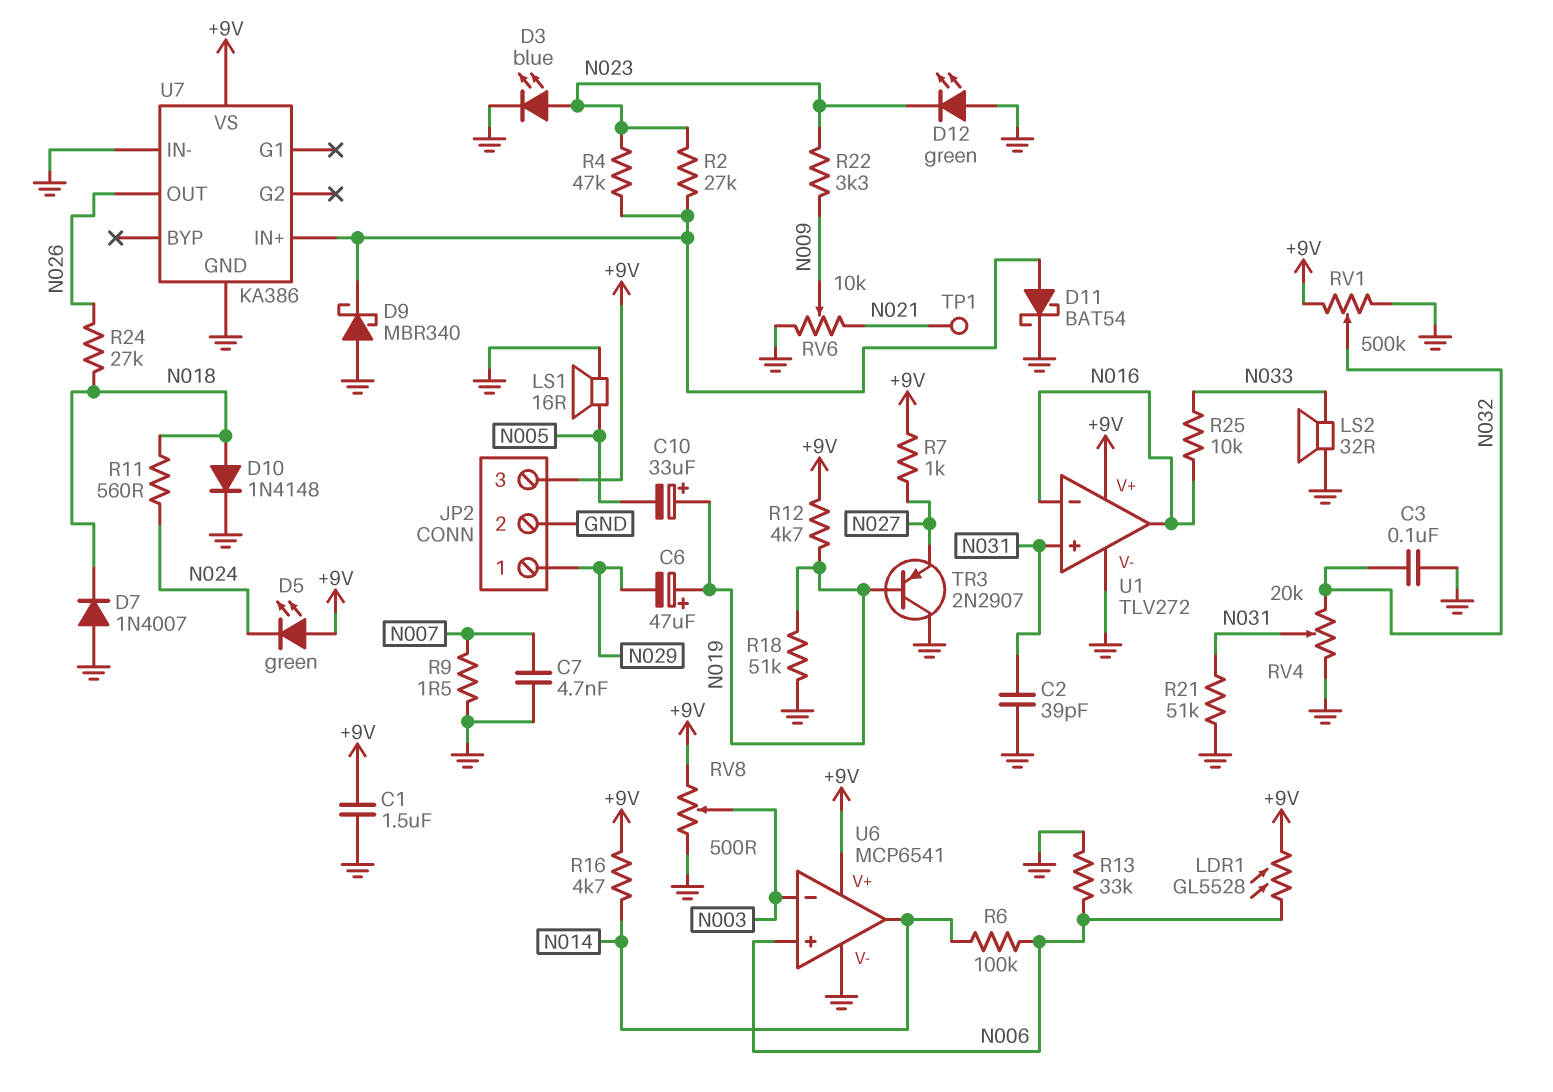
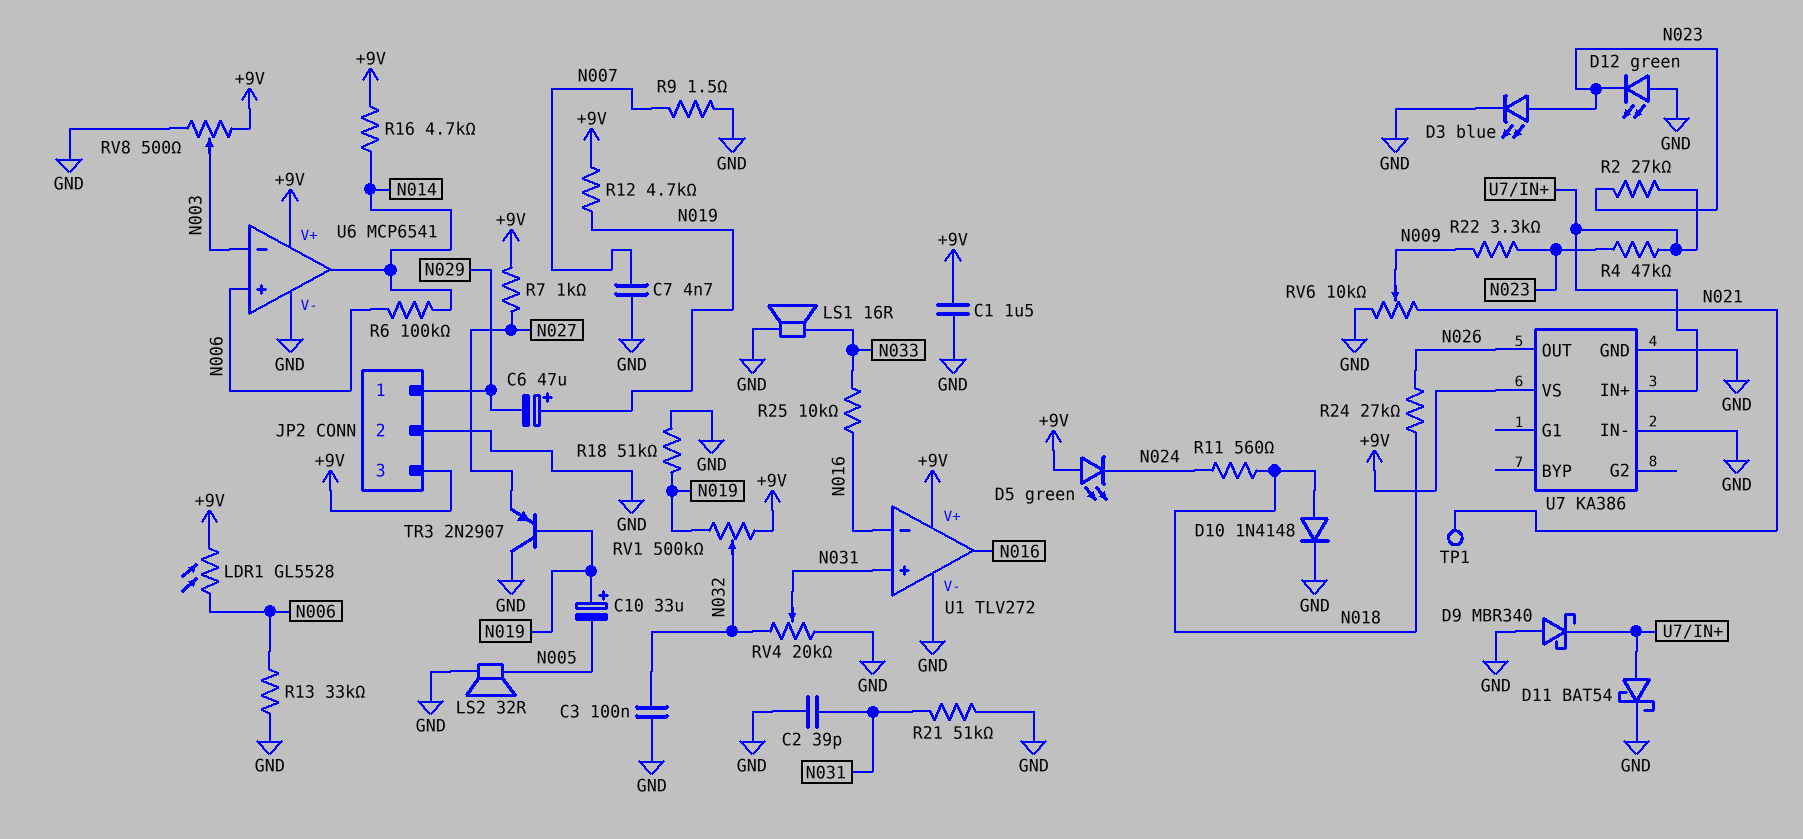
D7: diode 1N4007 (A GND, K N018) -> none
LS1: speaker 16R (GND, N005) -> speaker 16R (GND, N033)
LS2: speaker 32R (GND, N033) -> speaker 32R (GND, N005)
RV1: 500k (+9V, GND, wiper N032) -> 500k (+9V, N019, wiper N032)

